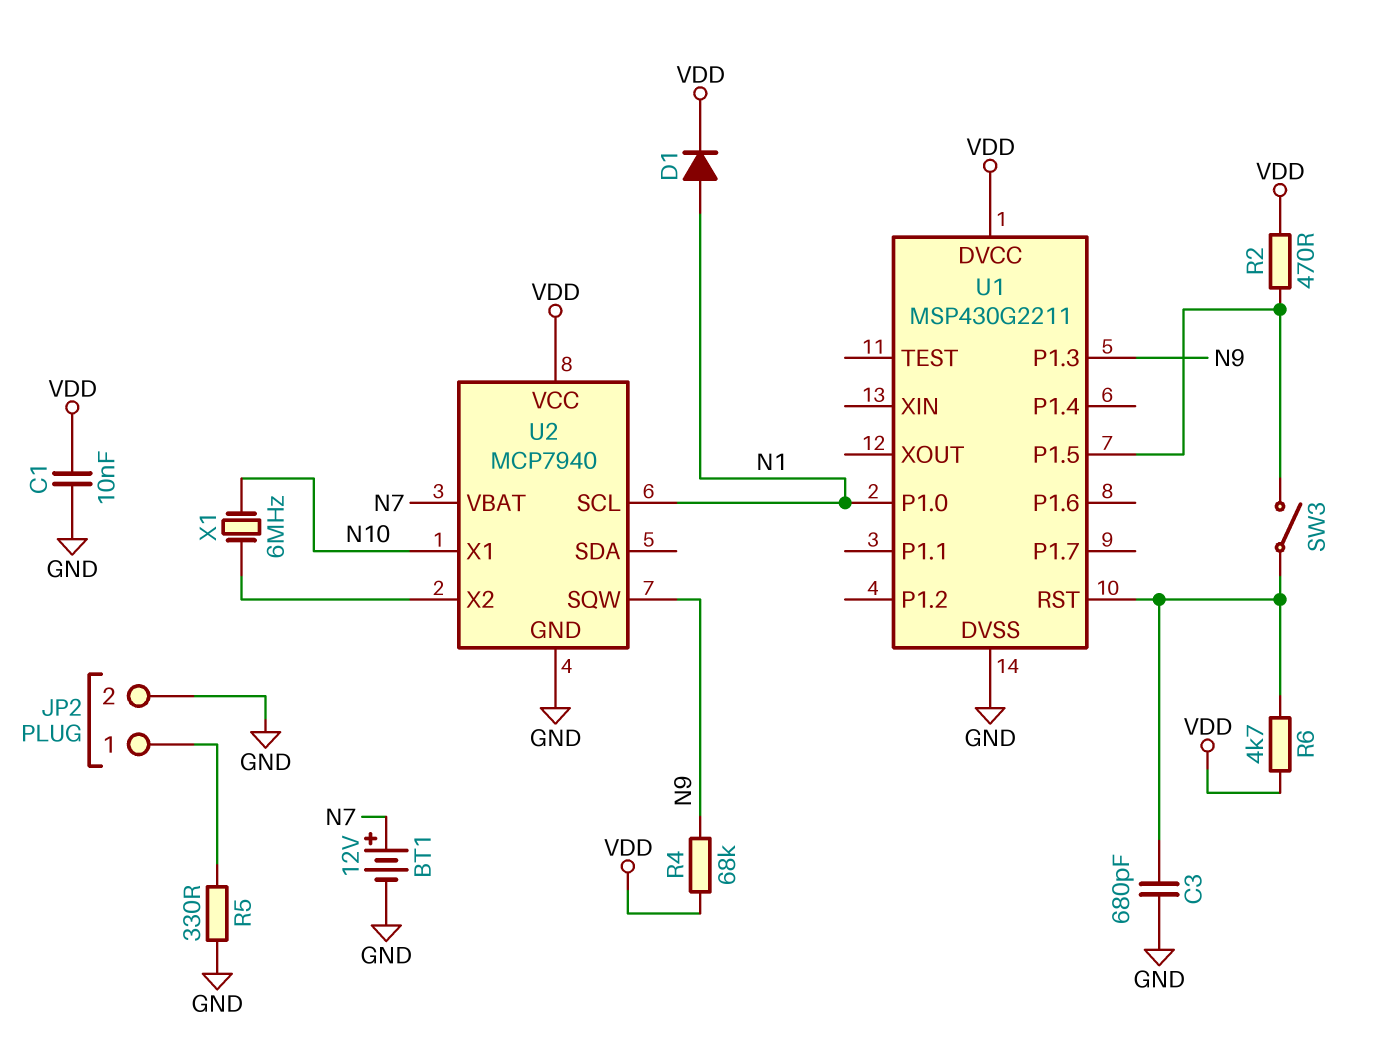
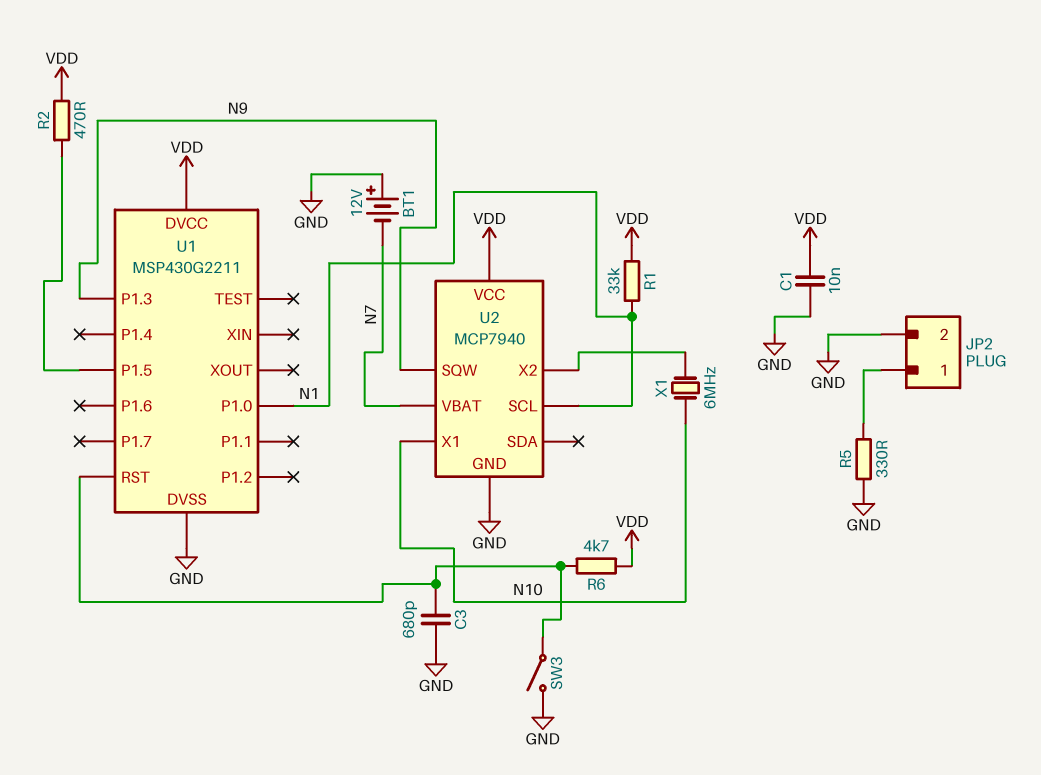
BT1: 12V (plus N7, minus GND) -> 12V (plus GND, minus N7)
D1: diode (A N1, K VDD) -> none
R1: none -> 33k (N1, VDD)
R4: 68k (N9, VDD) -> none
SW3: switch (U1/P1.5, U1/RST) -> switch (GND, U1/RST)

